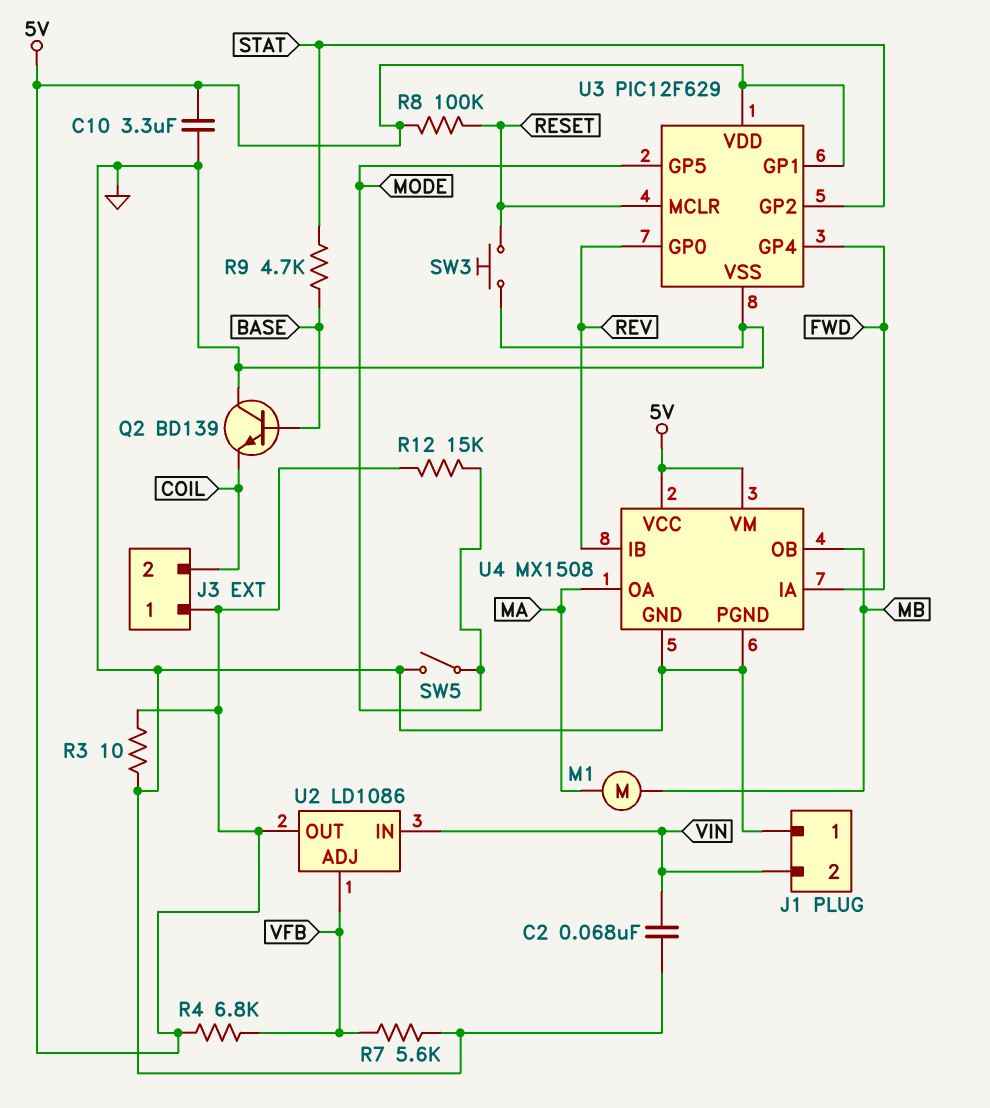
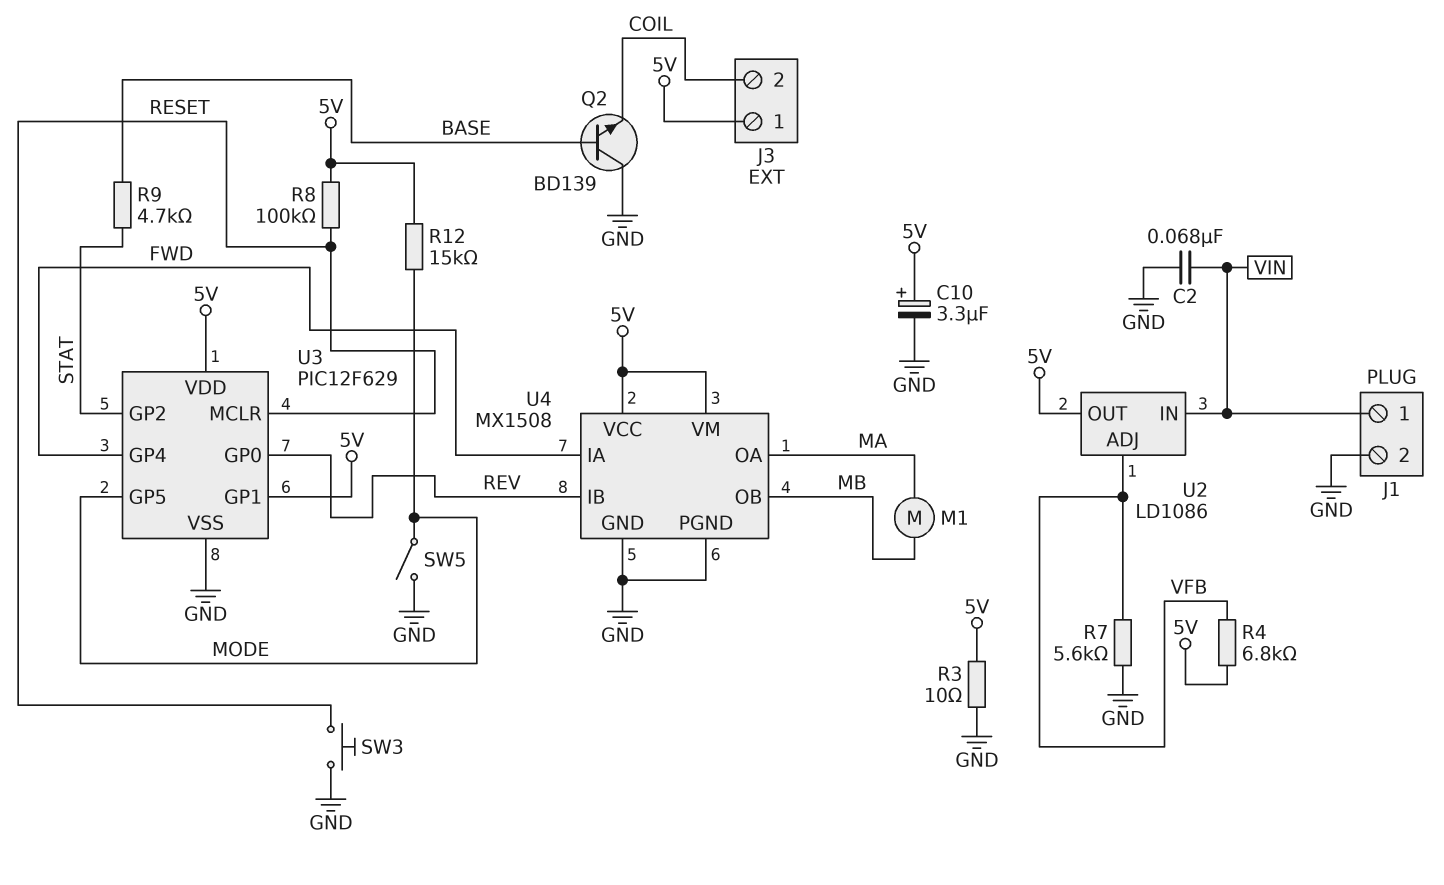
C10: 3.3uF (5V, GND) -> 3.3uF (plus 5V, minus GND)
J1 pin 1: GND -> VIN
J1 pin 2: VIN -> GND

